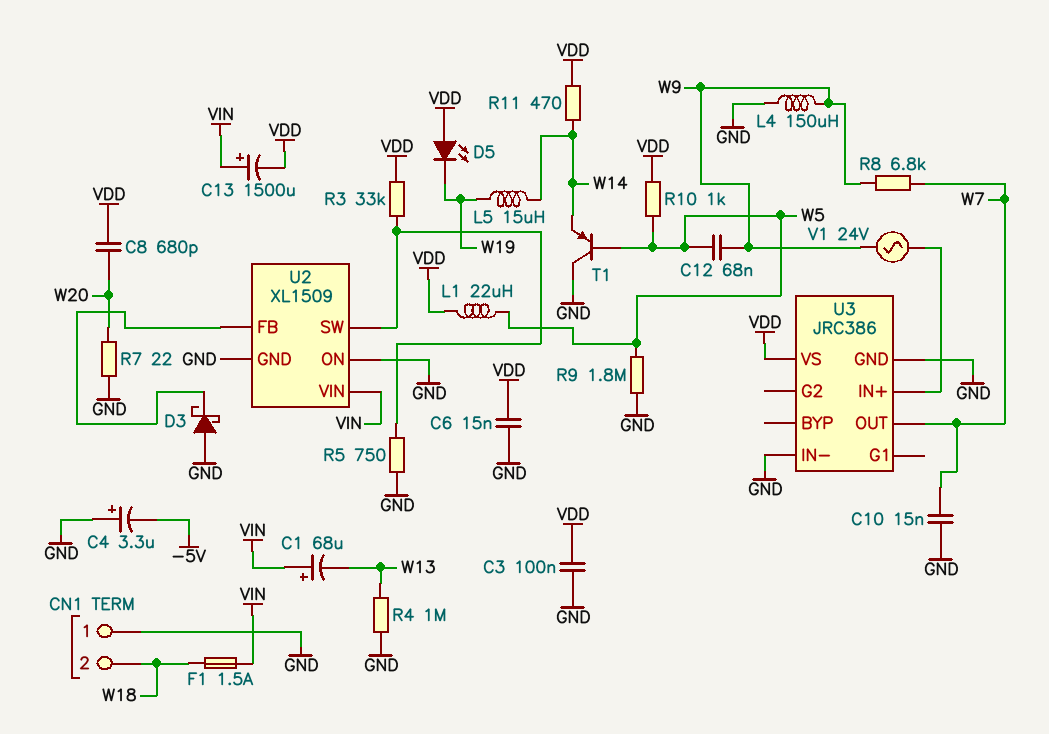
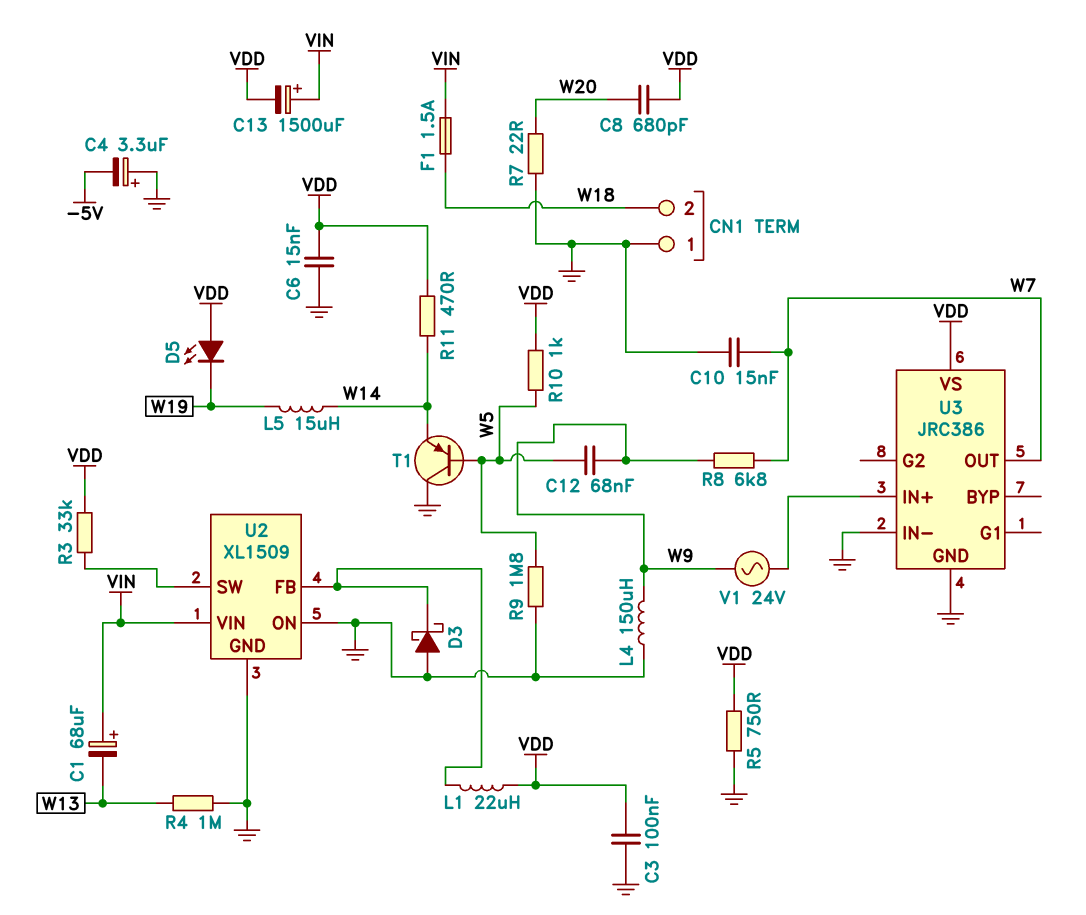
L1: 22uH (VDD, W5) -> 22uH (U2/FB, VDD)
R5: 750 (GND, U2/SW) -> 750 (GND, VDD)

